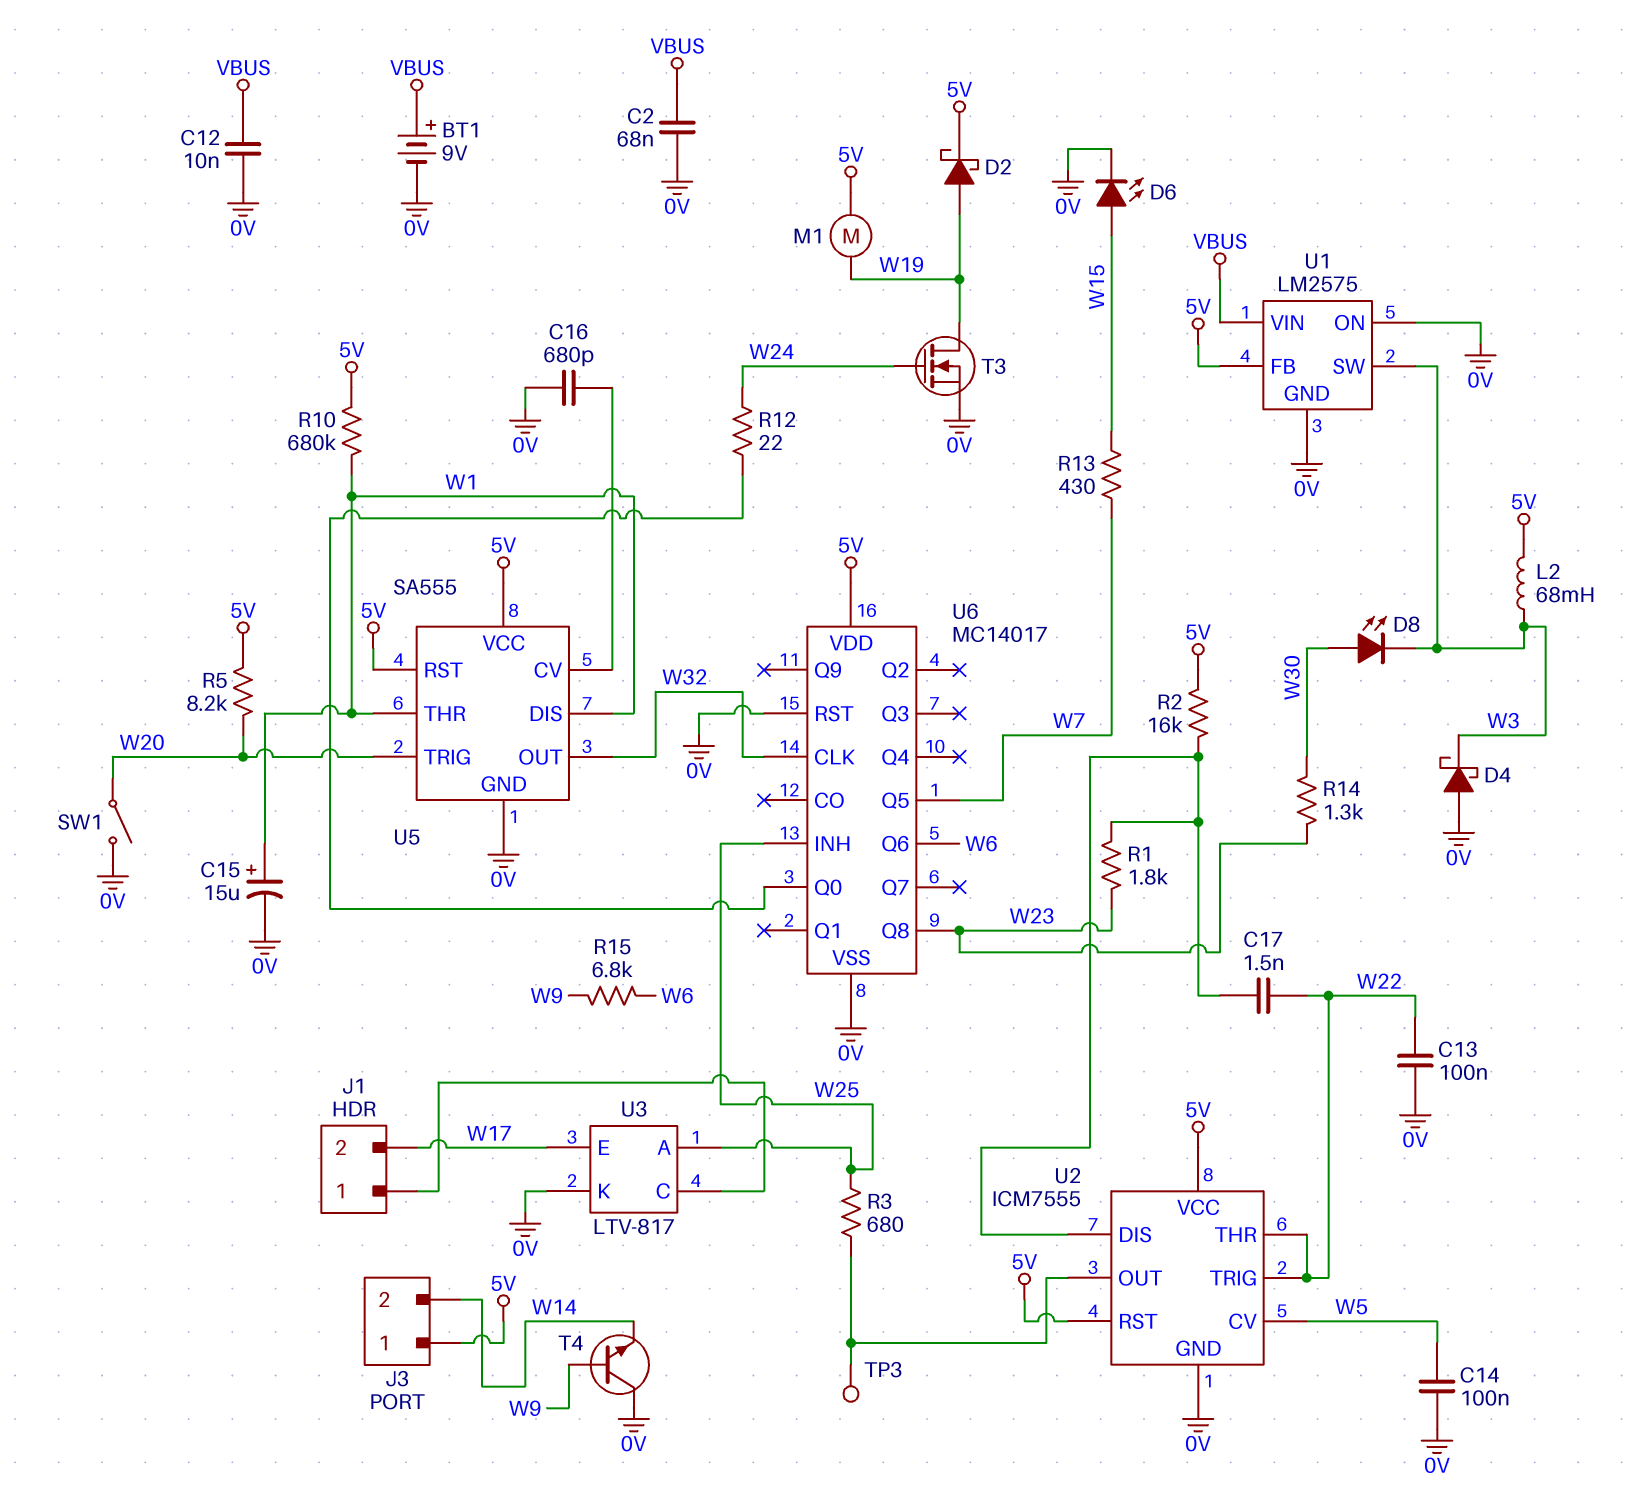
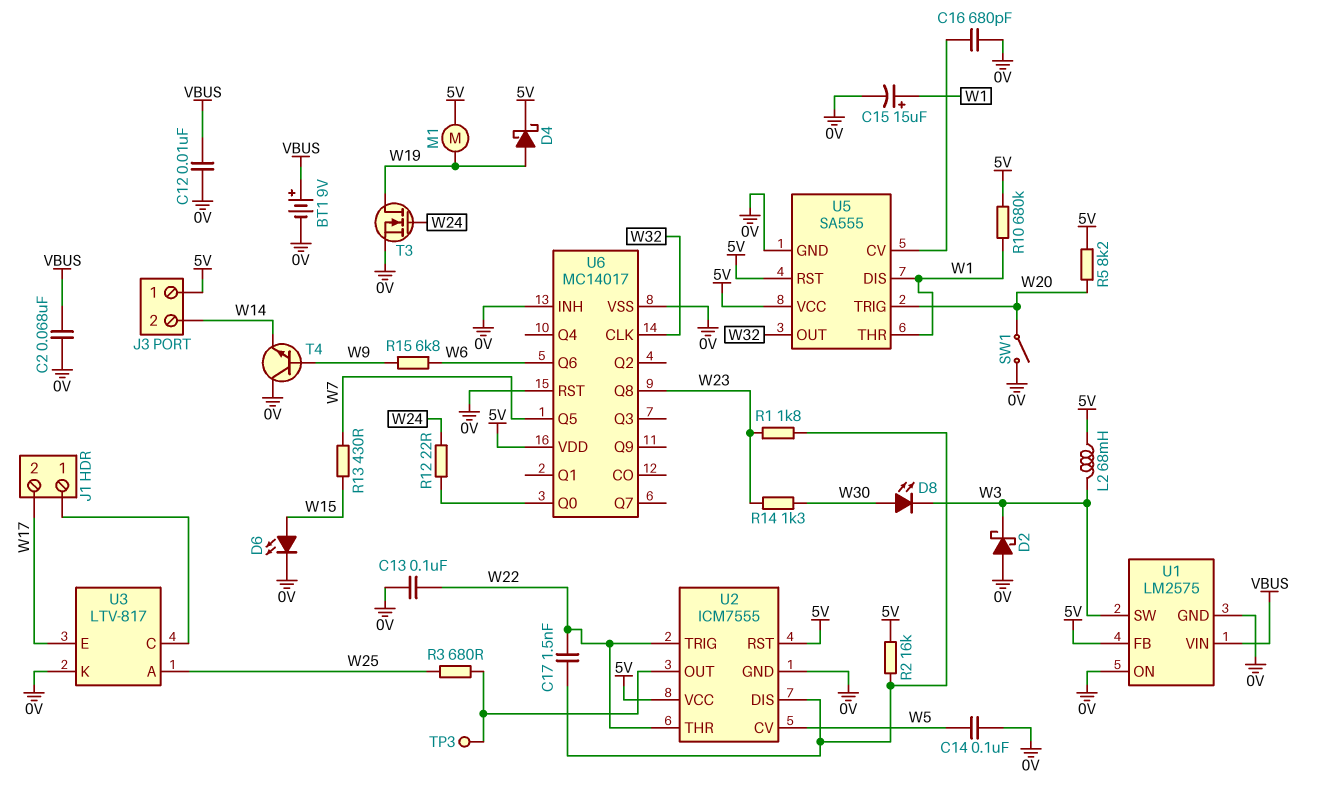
D2: schottky (A W19, K 5V) -> schottky (A 0V, K W3)
D4: schottky (A 0V, K W3) -> schottky (A W19, K 5V)
U6 pin INH: W25 -> 0V

